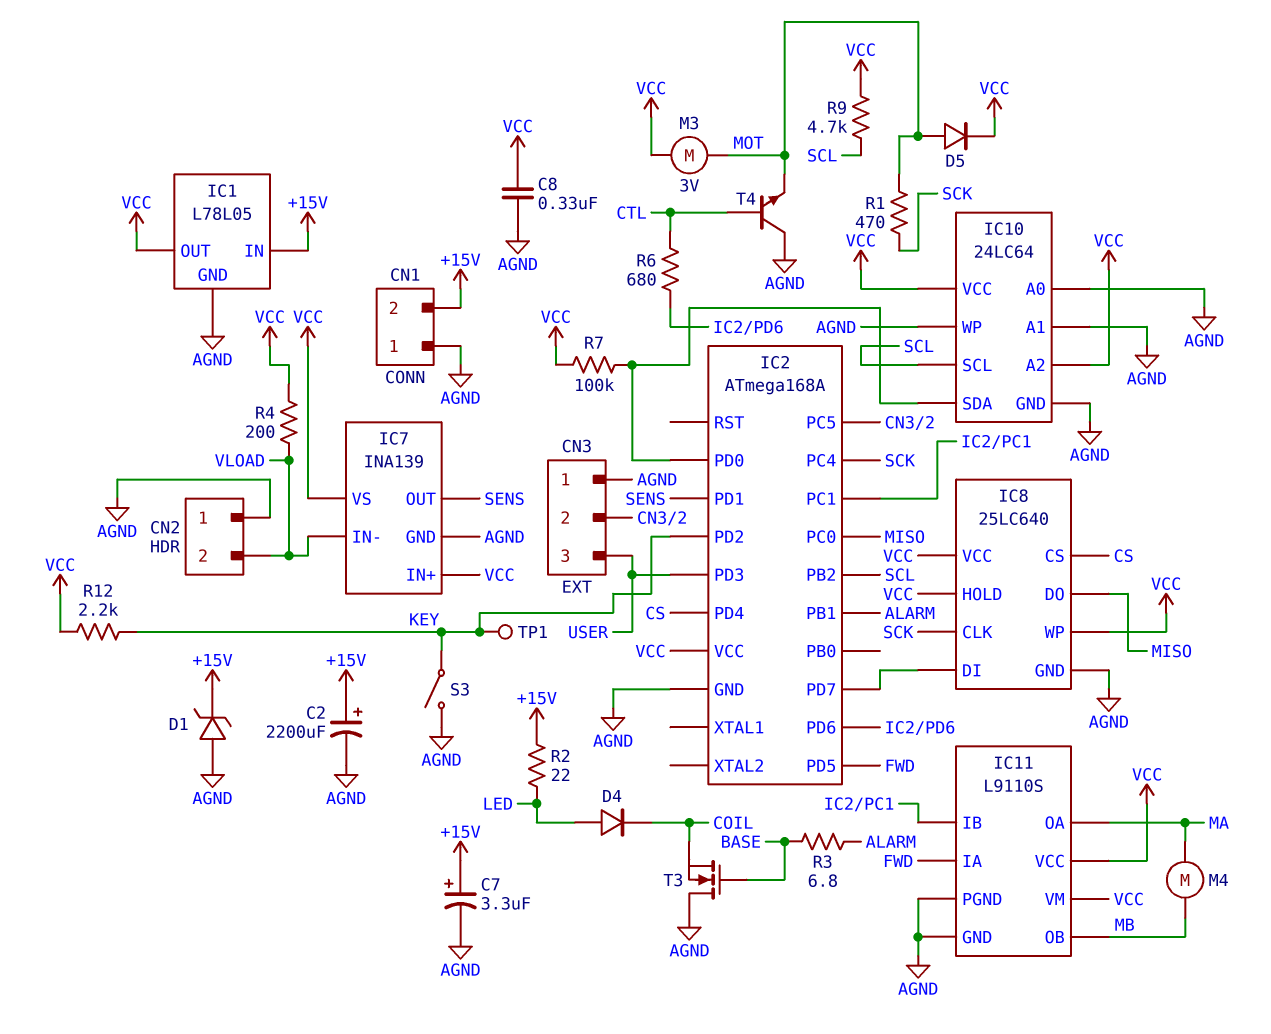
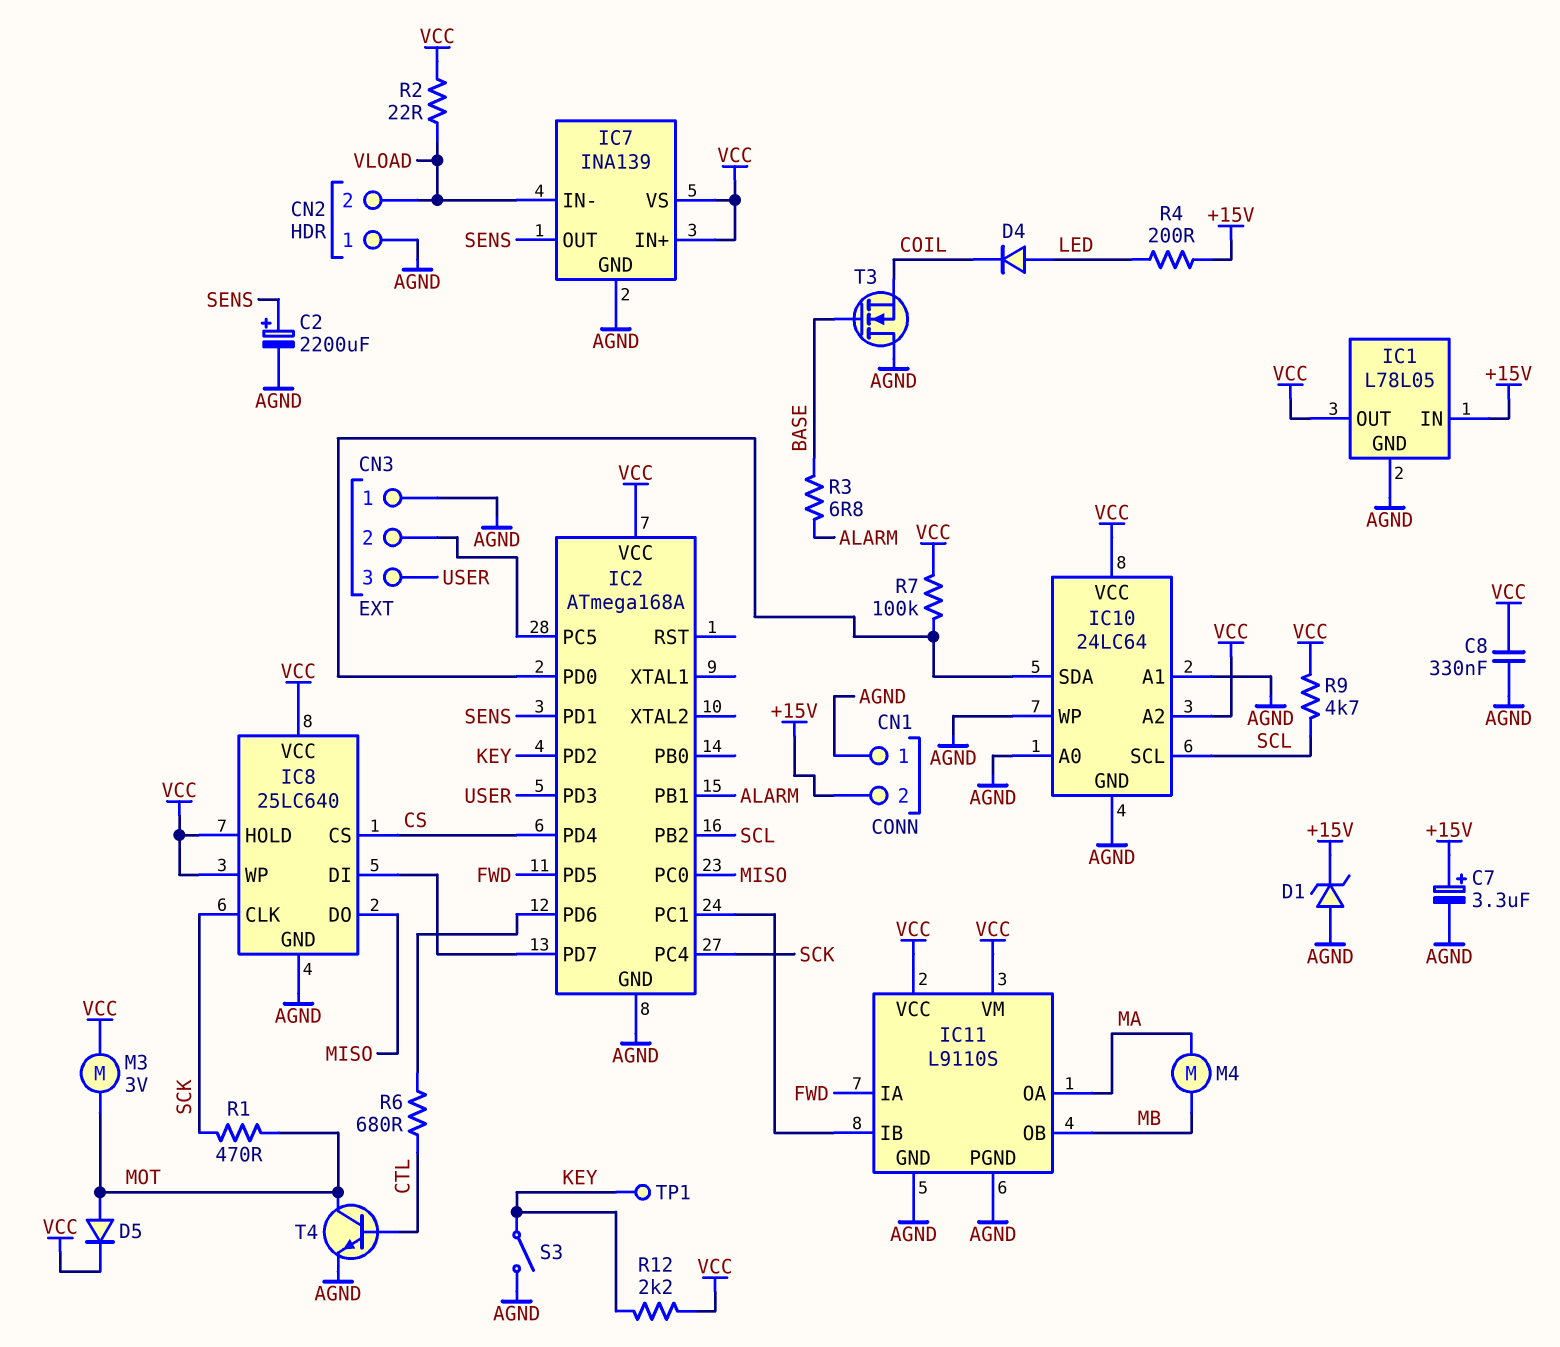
C2: 2200uF (plus +15V, minus AGND) -> 2200uF (plus SENS, minus AGND)
R2: 22 (+15V, LED) -> 22 (VCC, VLOAD)
R4: 200 (VCC, VLOAD) -> 200 (+15V, LED)
T4: NPN (B CTL, C AGND, E MOT) -> NPN (B CTL, C MOT, E AGND)

